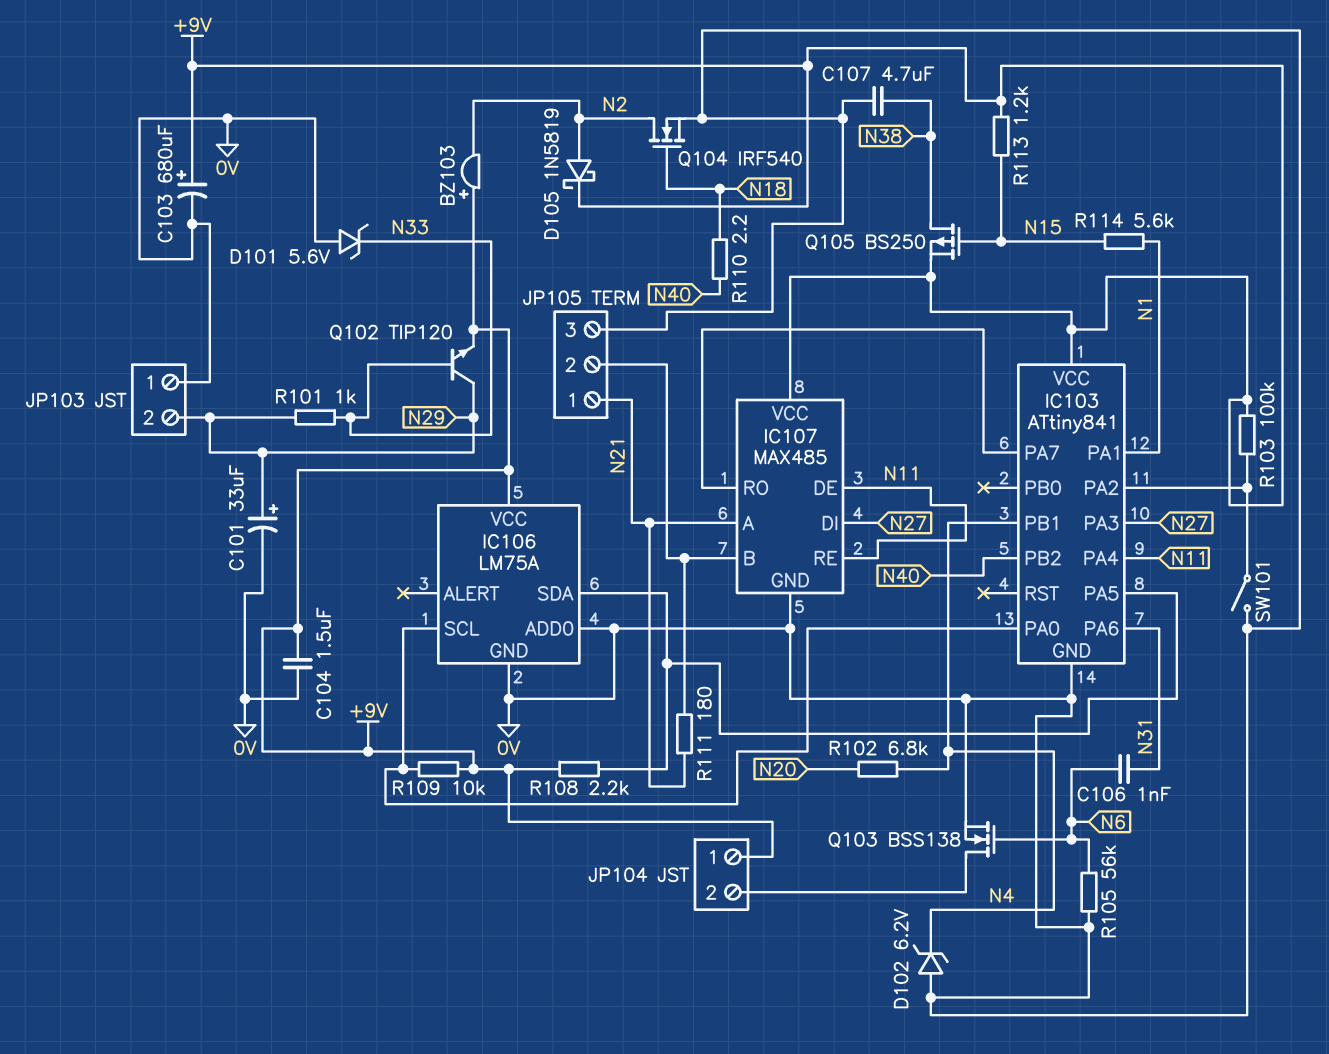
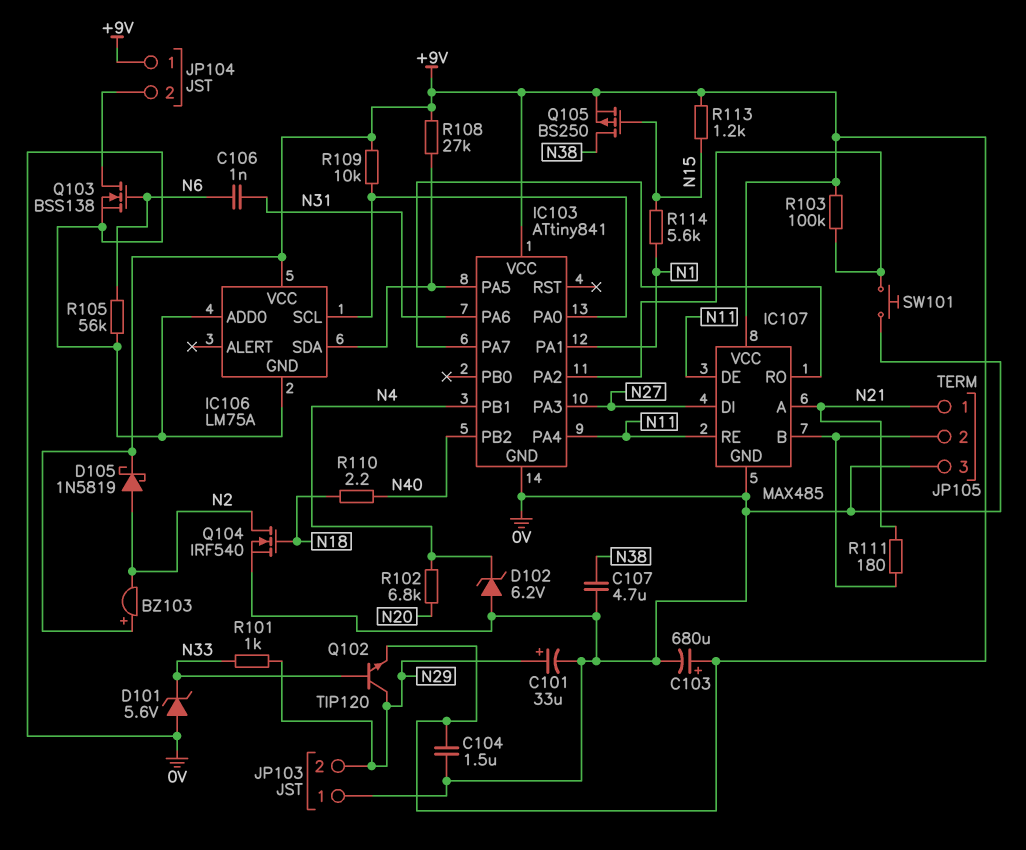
R108: 2.2k (+9V, IC103/PA5) -> 27k (+9V, IC103/PA5)
SW101: switch (0V, IC103/PA2) -> button (0V, IC103/PA2)

